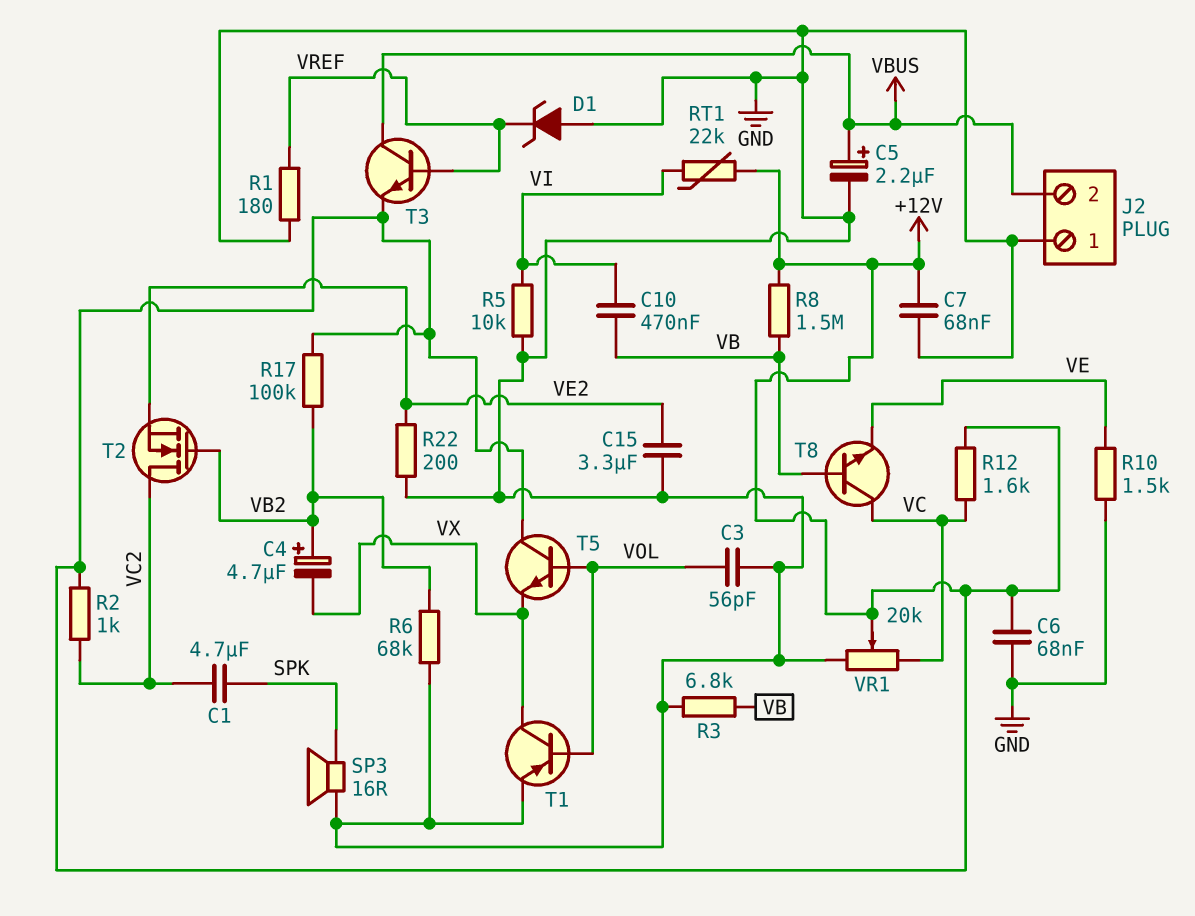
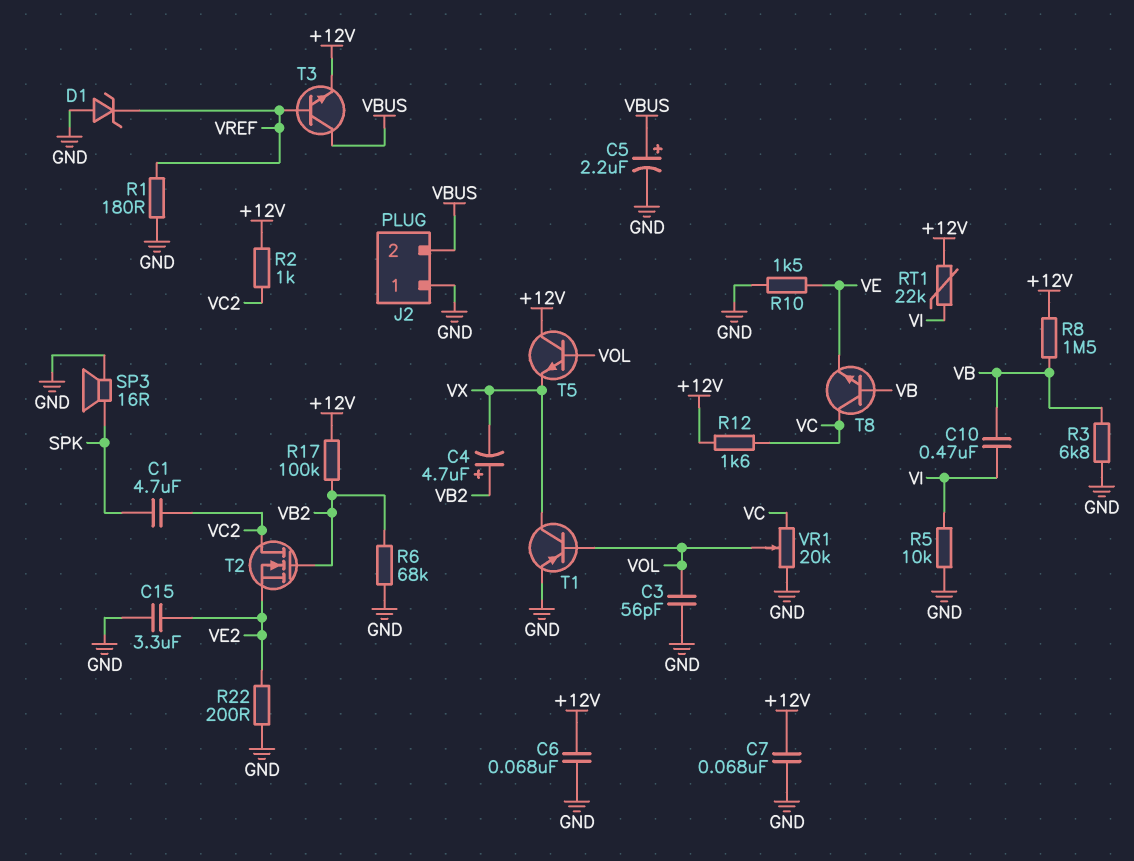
VR1: 20k (GND, VC, wiper +12V) -> 20k (GND, VC, wiper VOL)

